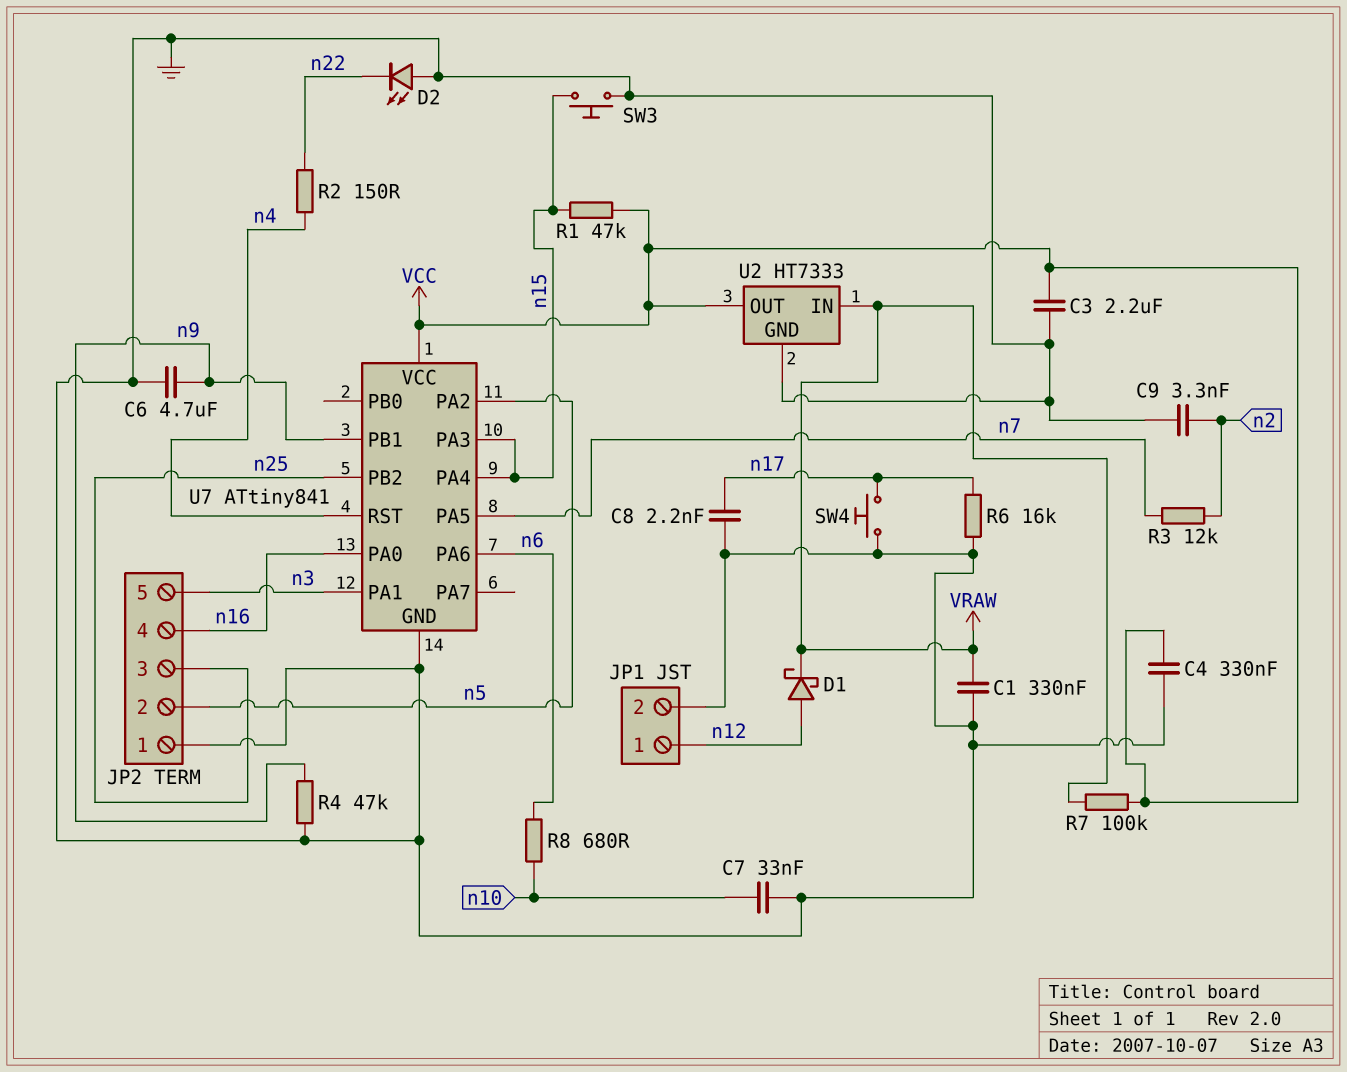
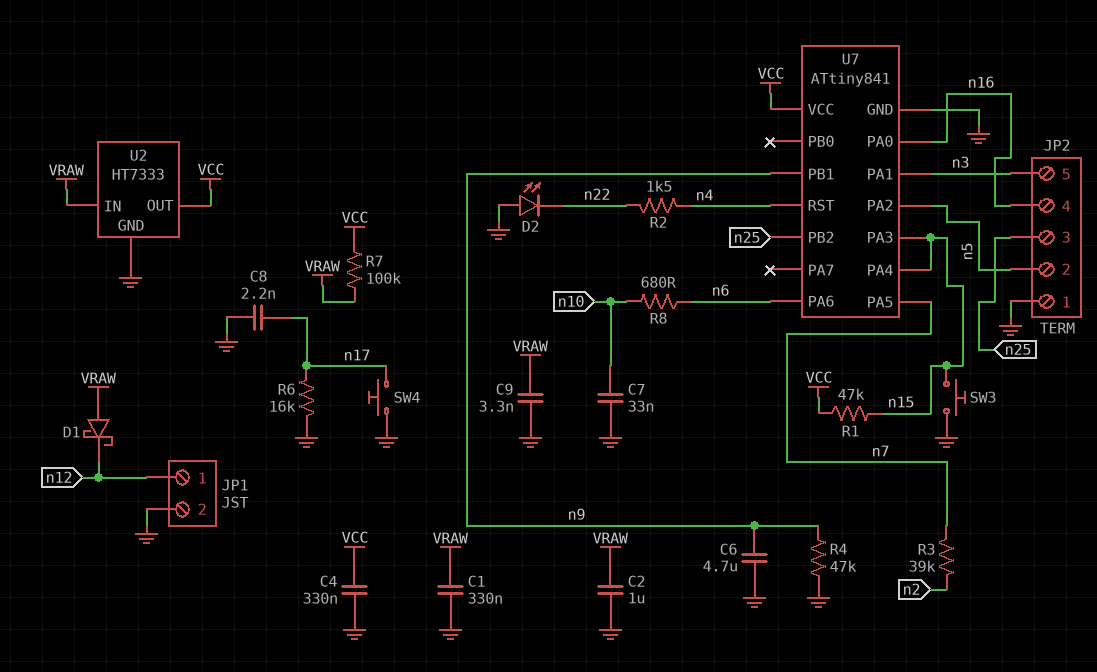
C2: none -> 1uF (GND, VRAW)
C3: 2.2uF (GND, VCC) -> none
C9: 3.3nF (GND, n2) -> 3.3nF (GND, VRAW)
D1: schottky (A n12, K VRAW) -> schottky (A VRAW, K n12)
R2: 150 (n4, n22) -> 1.5k (n4, n22)
R3: 12k (n2, n7) -> 39k (n2, n7)

